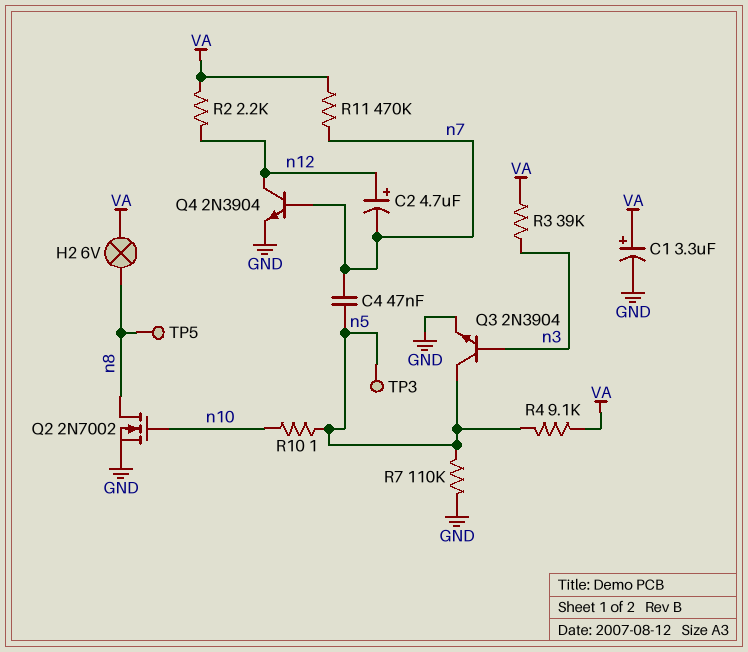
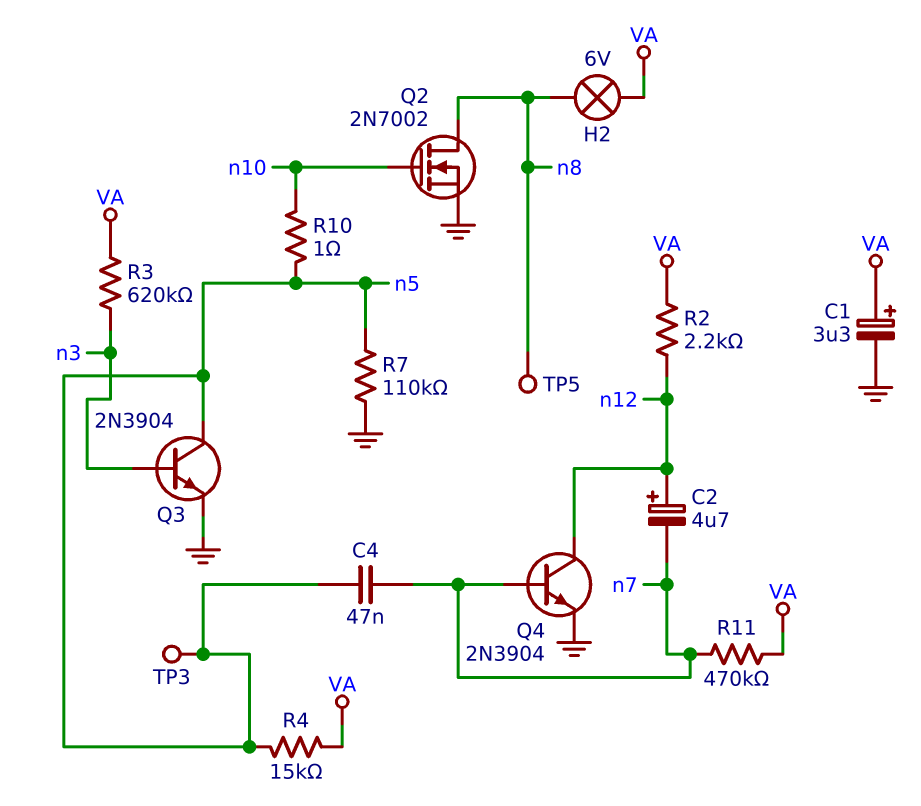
R3: 39k (VA, n3) -> 620k (VA, n3)
R4: 9.1k (VA, n5) -> 15k (VA, n5)

